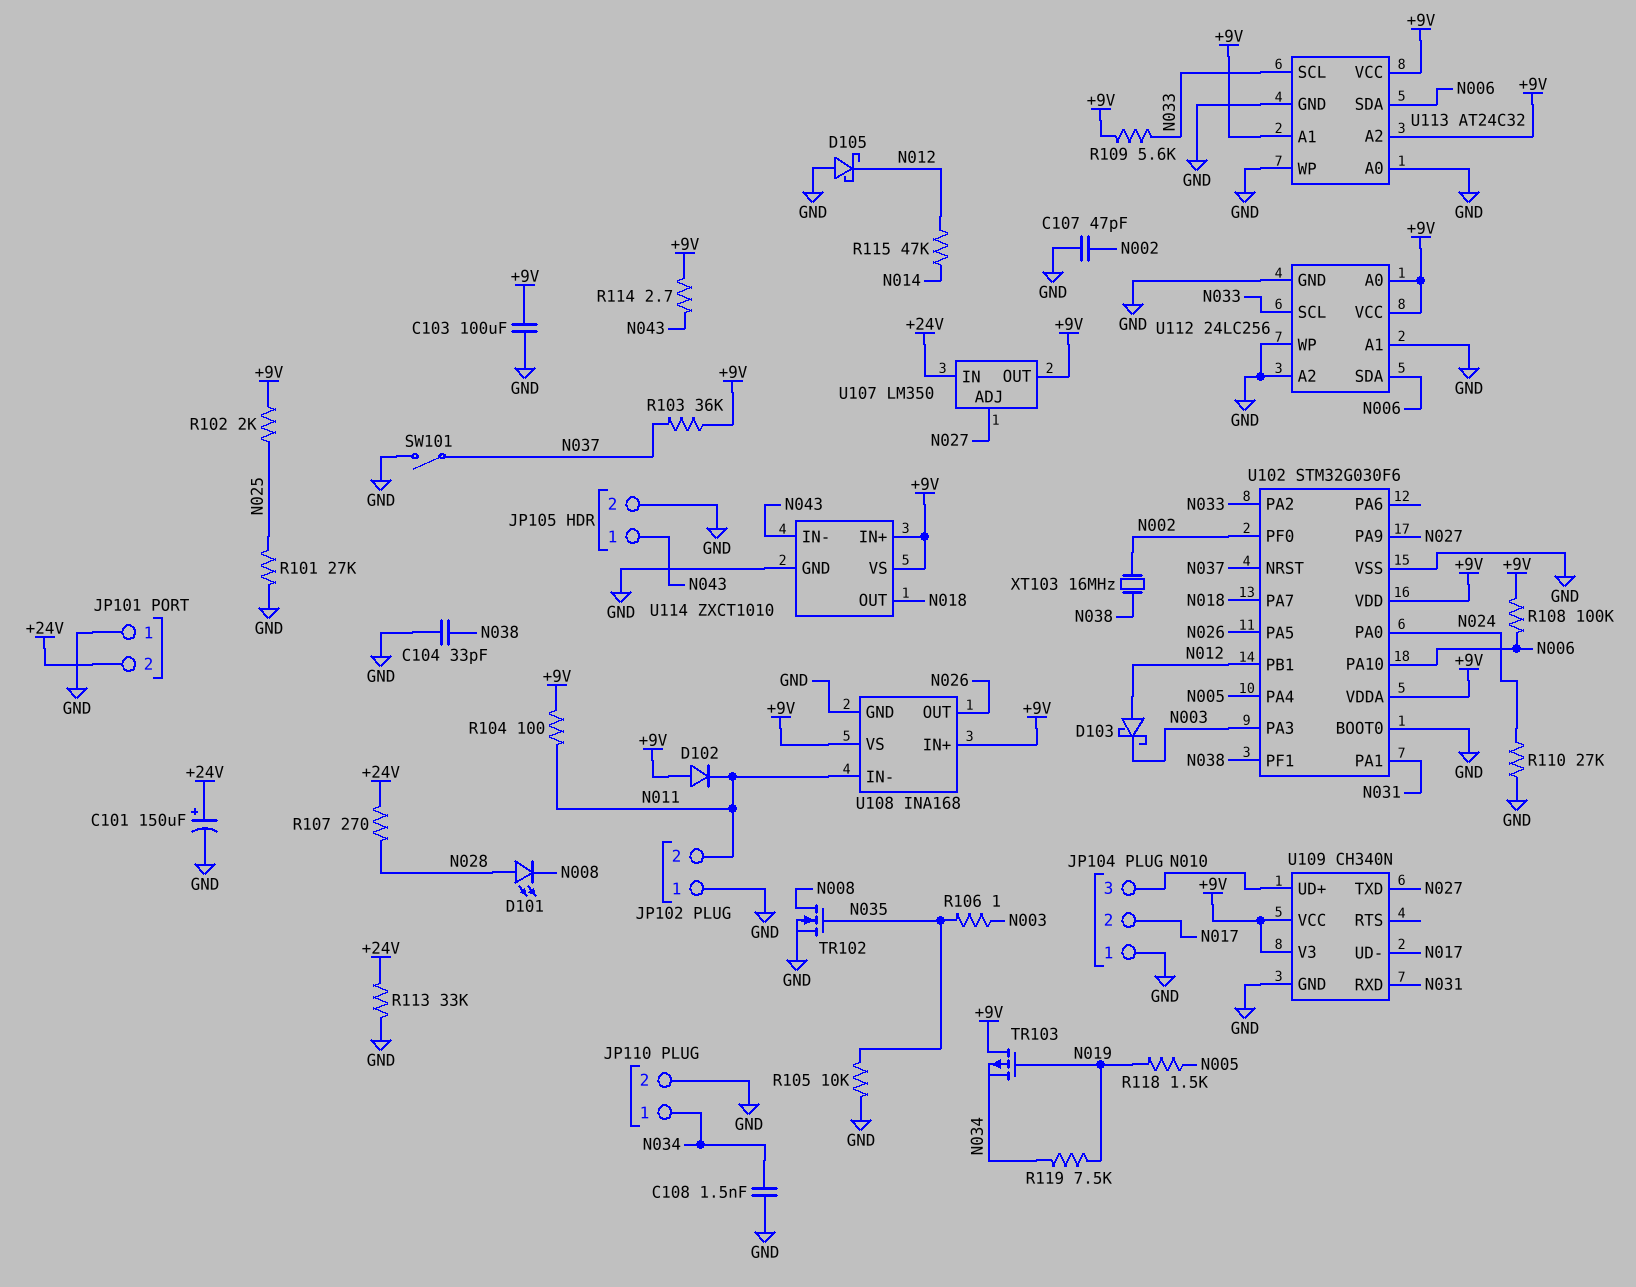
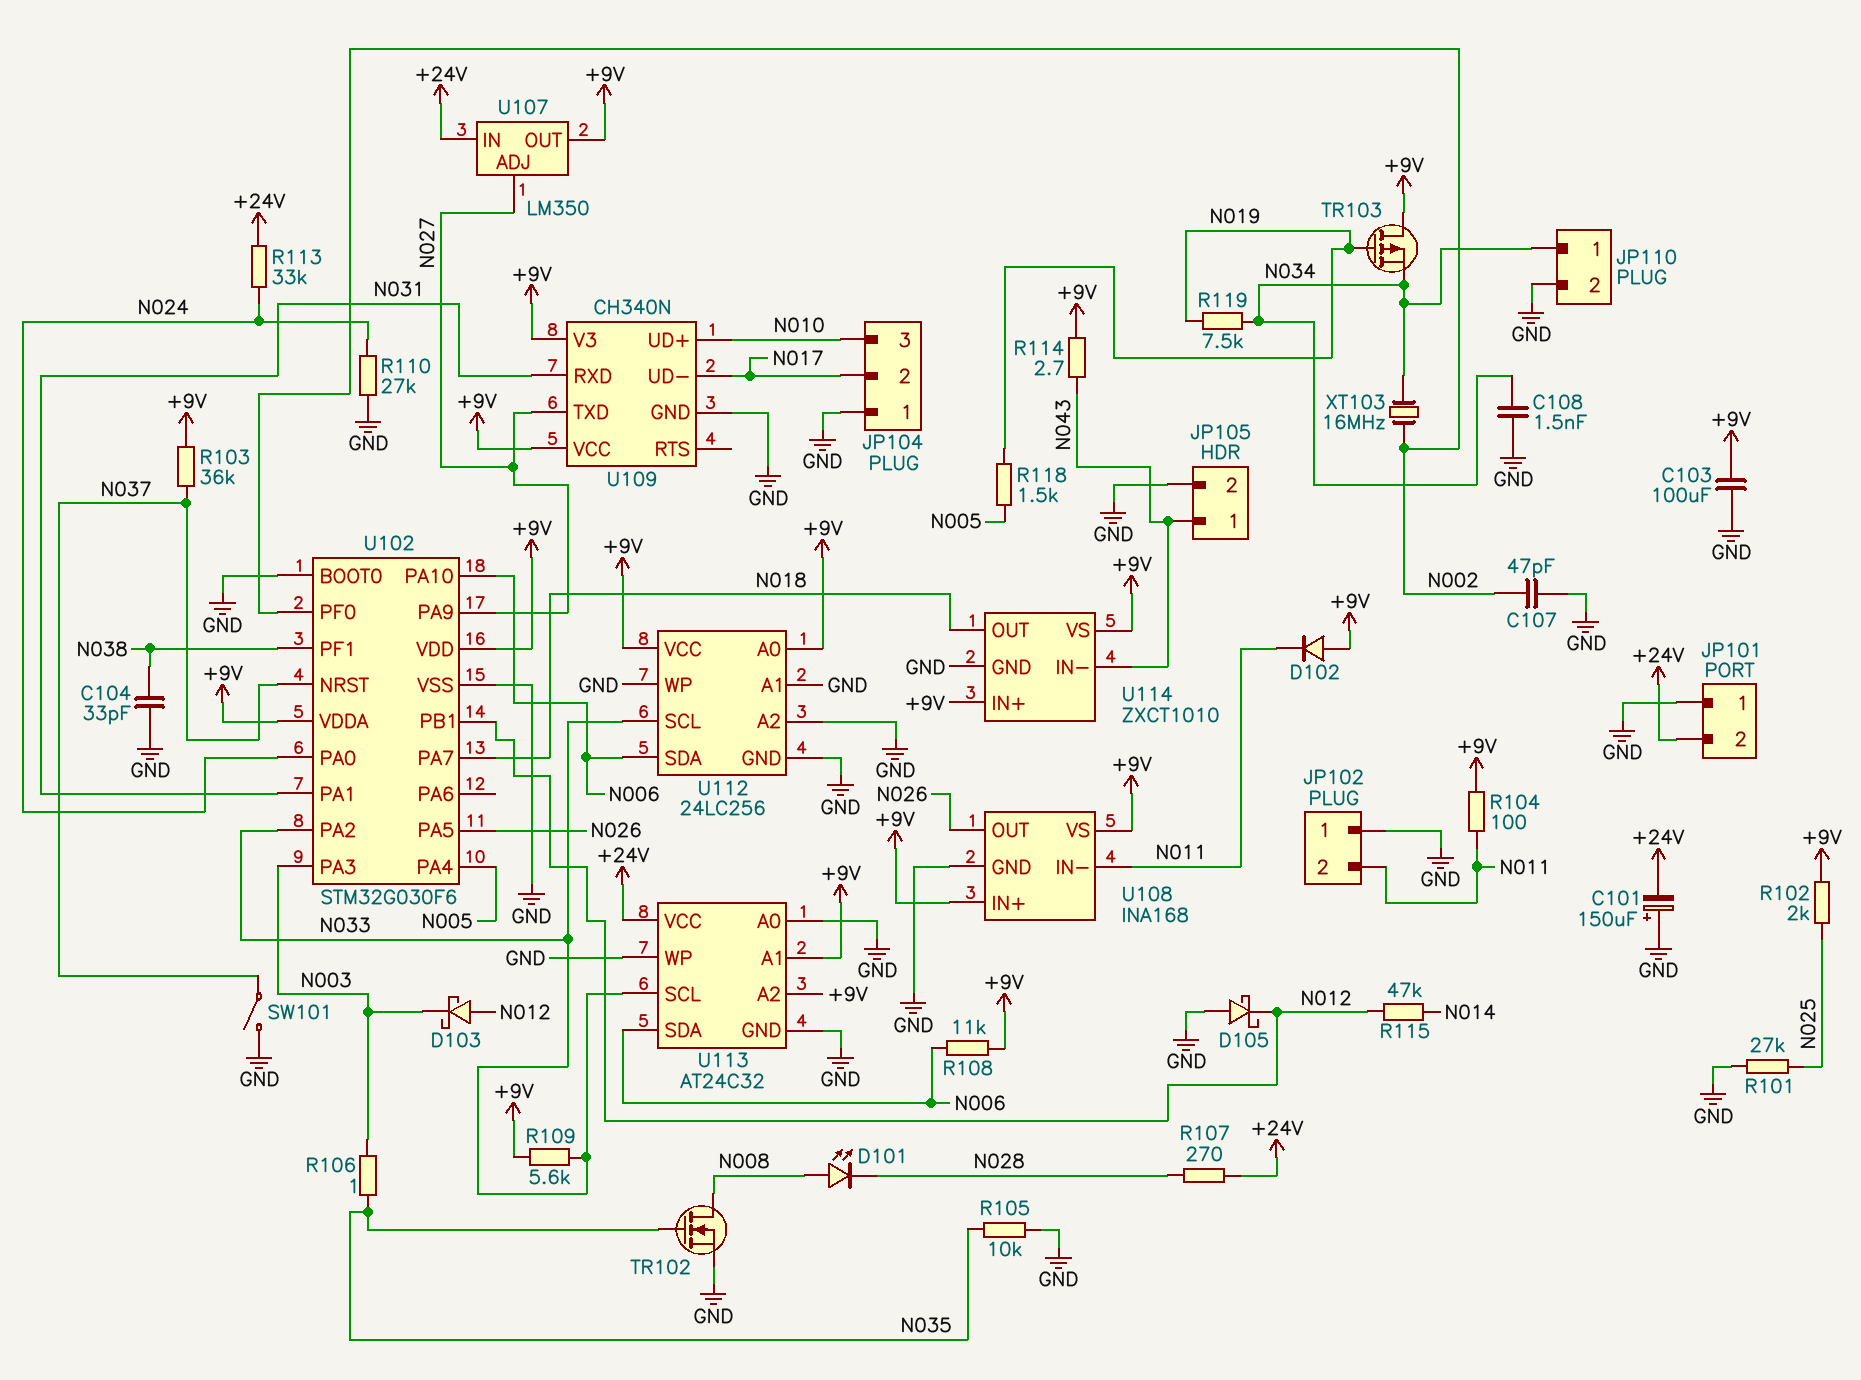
C101: 150uF (plus +24V, minus GND) -> 150uF (plus GND, minus +24V)
D101: LED (A N028, K N008) -> LED (A N008, K N028)
R108: 100k (+9V, N006) -> 11k (+9V, N006)
R113: 33k (+24V, GND) -> 33k (+24V, N024)
U113 pin VCC: +9V -> +24V
XT103: 16MHz (N002, N038) -> 16MHz (N002, N034)

